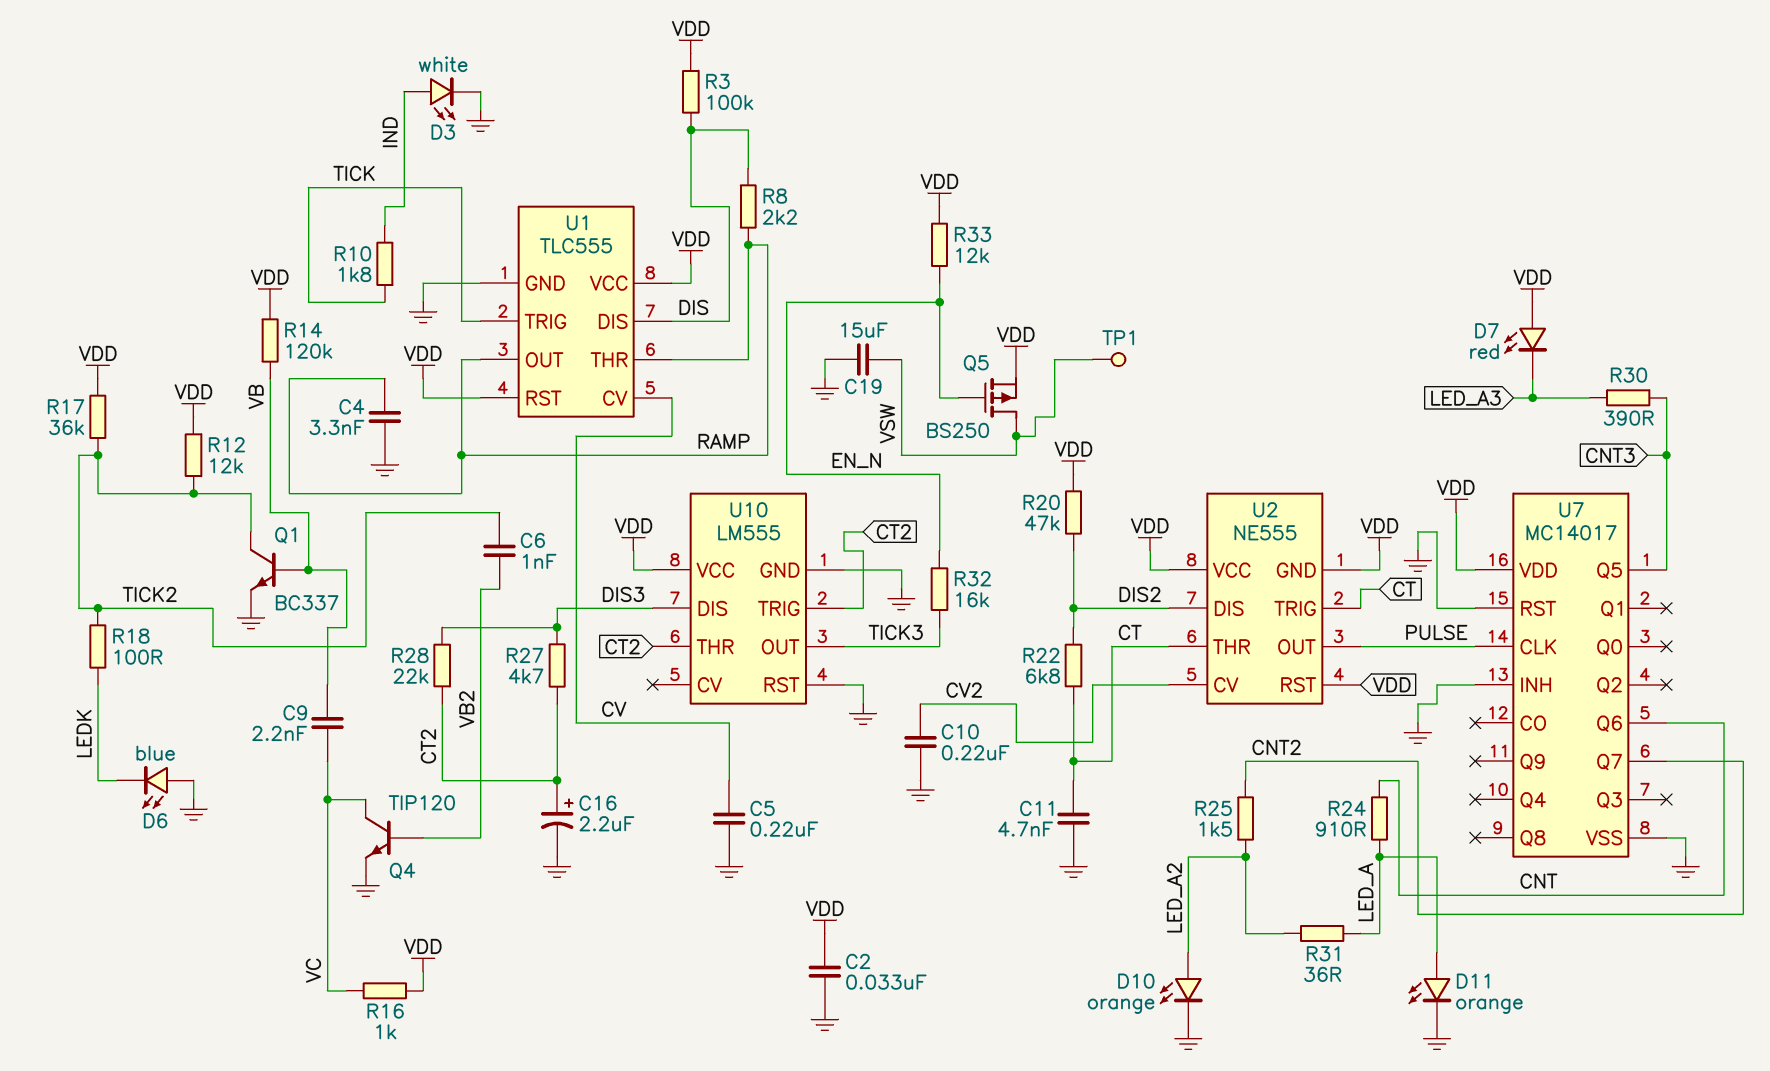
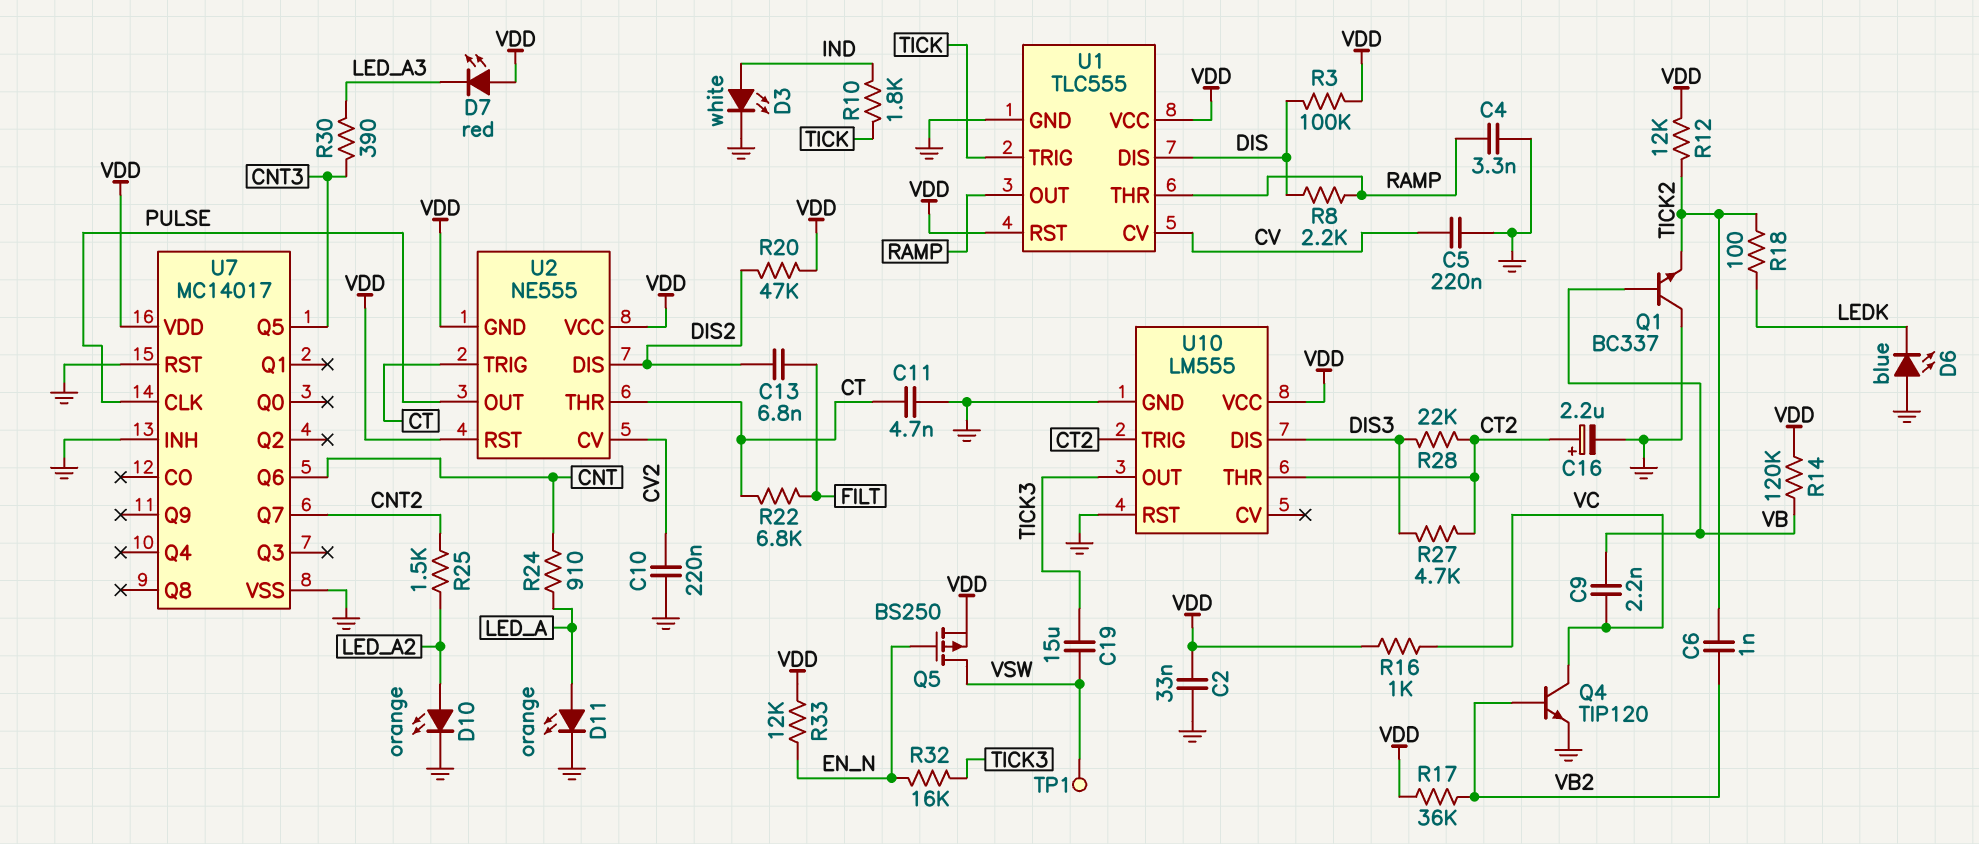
C13: none -> 6.8nF (DIS2, FILT)
C19: 15uF (GND, VSW) -> 15uF (TICK3, VSW)
Q1: NPN BC337 (B VB, C TICK2, E GND) -> NPN BC337 (B VB, C GND, E TICK2)
R17: 36k (TICK2, VDD) -> 36k (VB2, VDD)
R22: 6.8k (CT, DIS2) -> 6.8k (CT, FILT)
R31: 36 (LED_A, LED_A2) -> none

